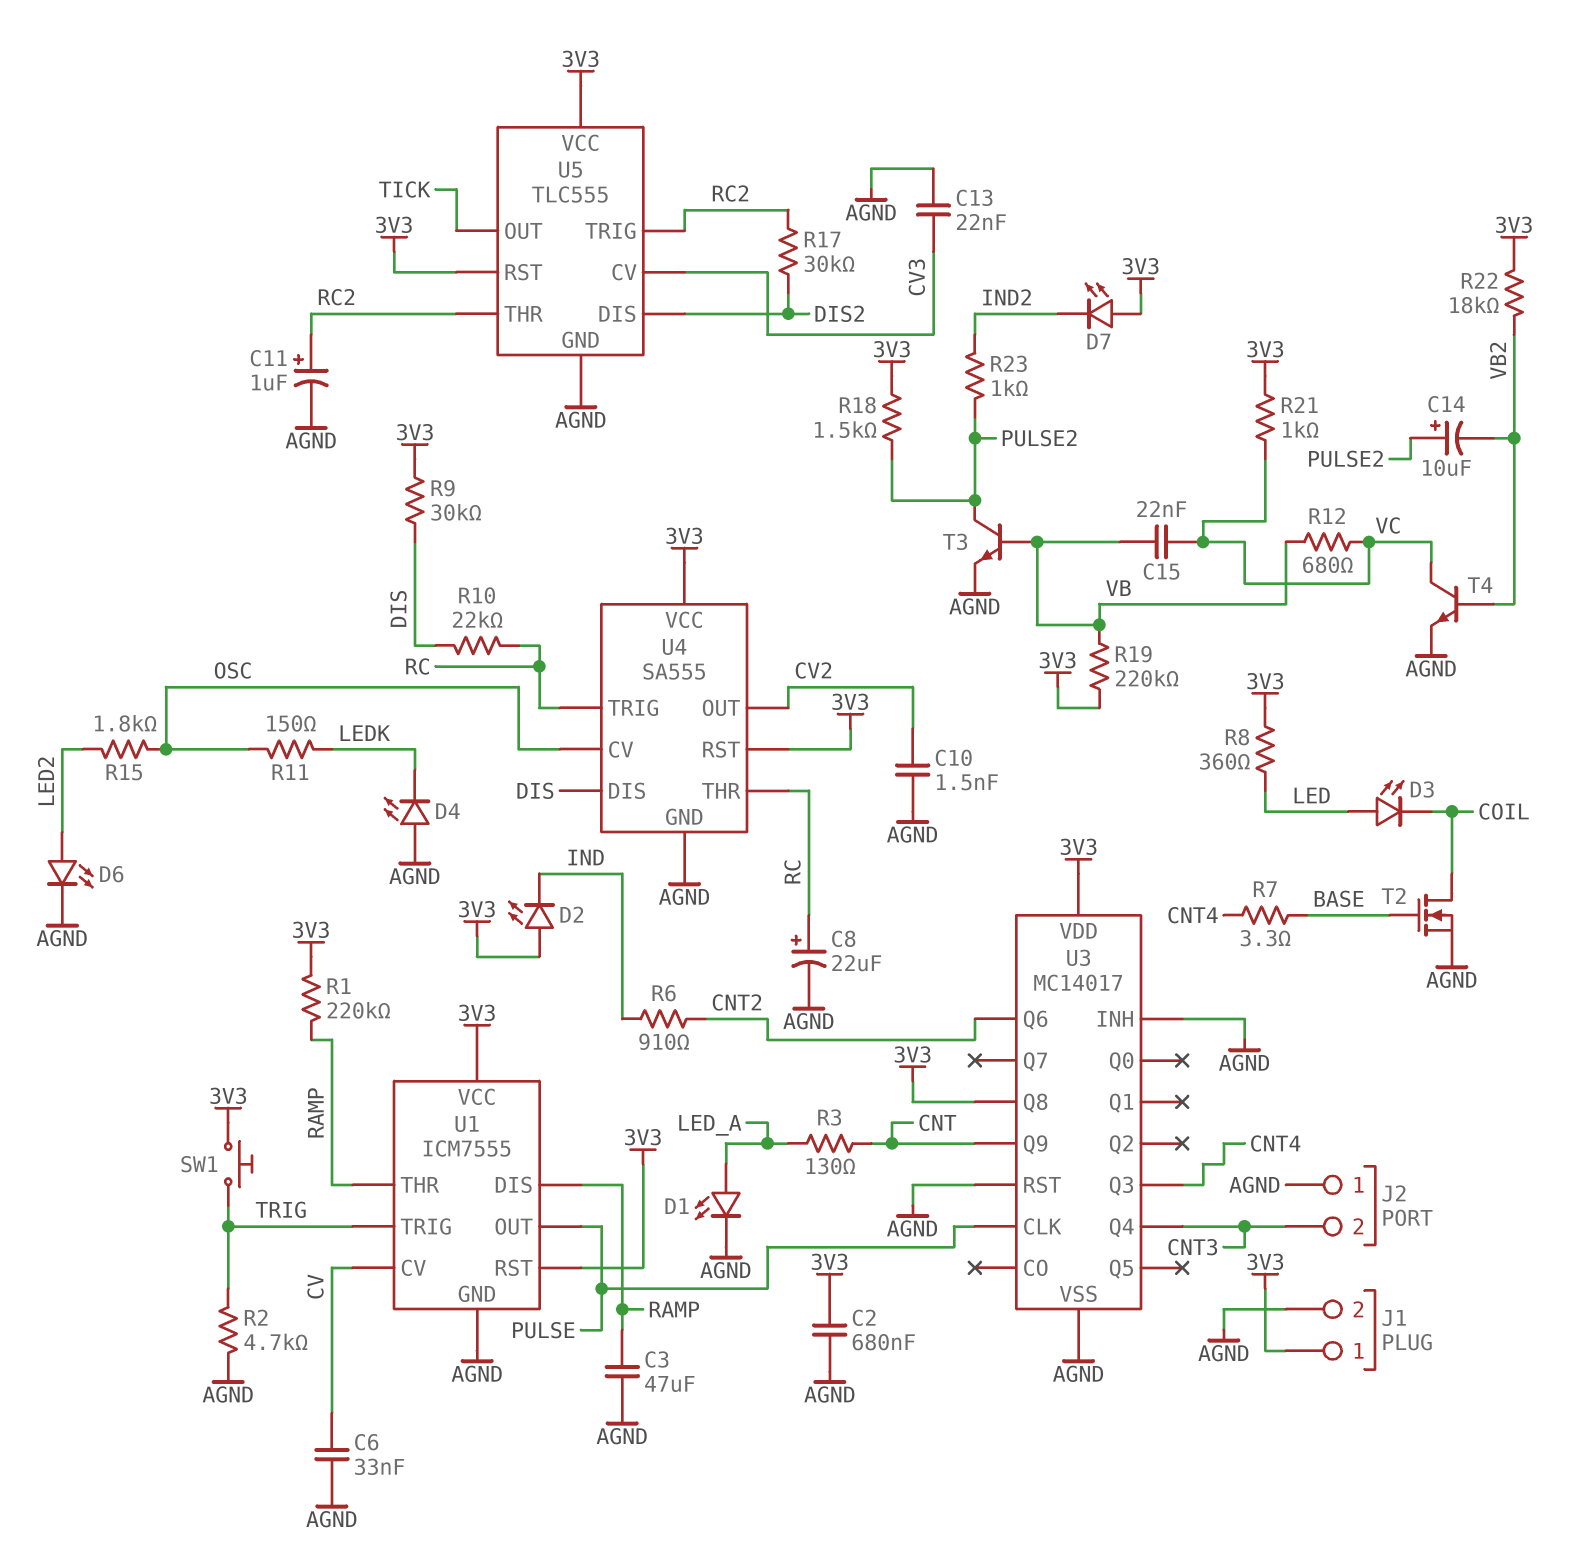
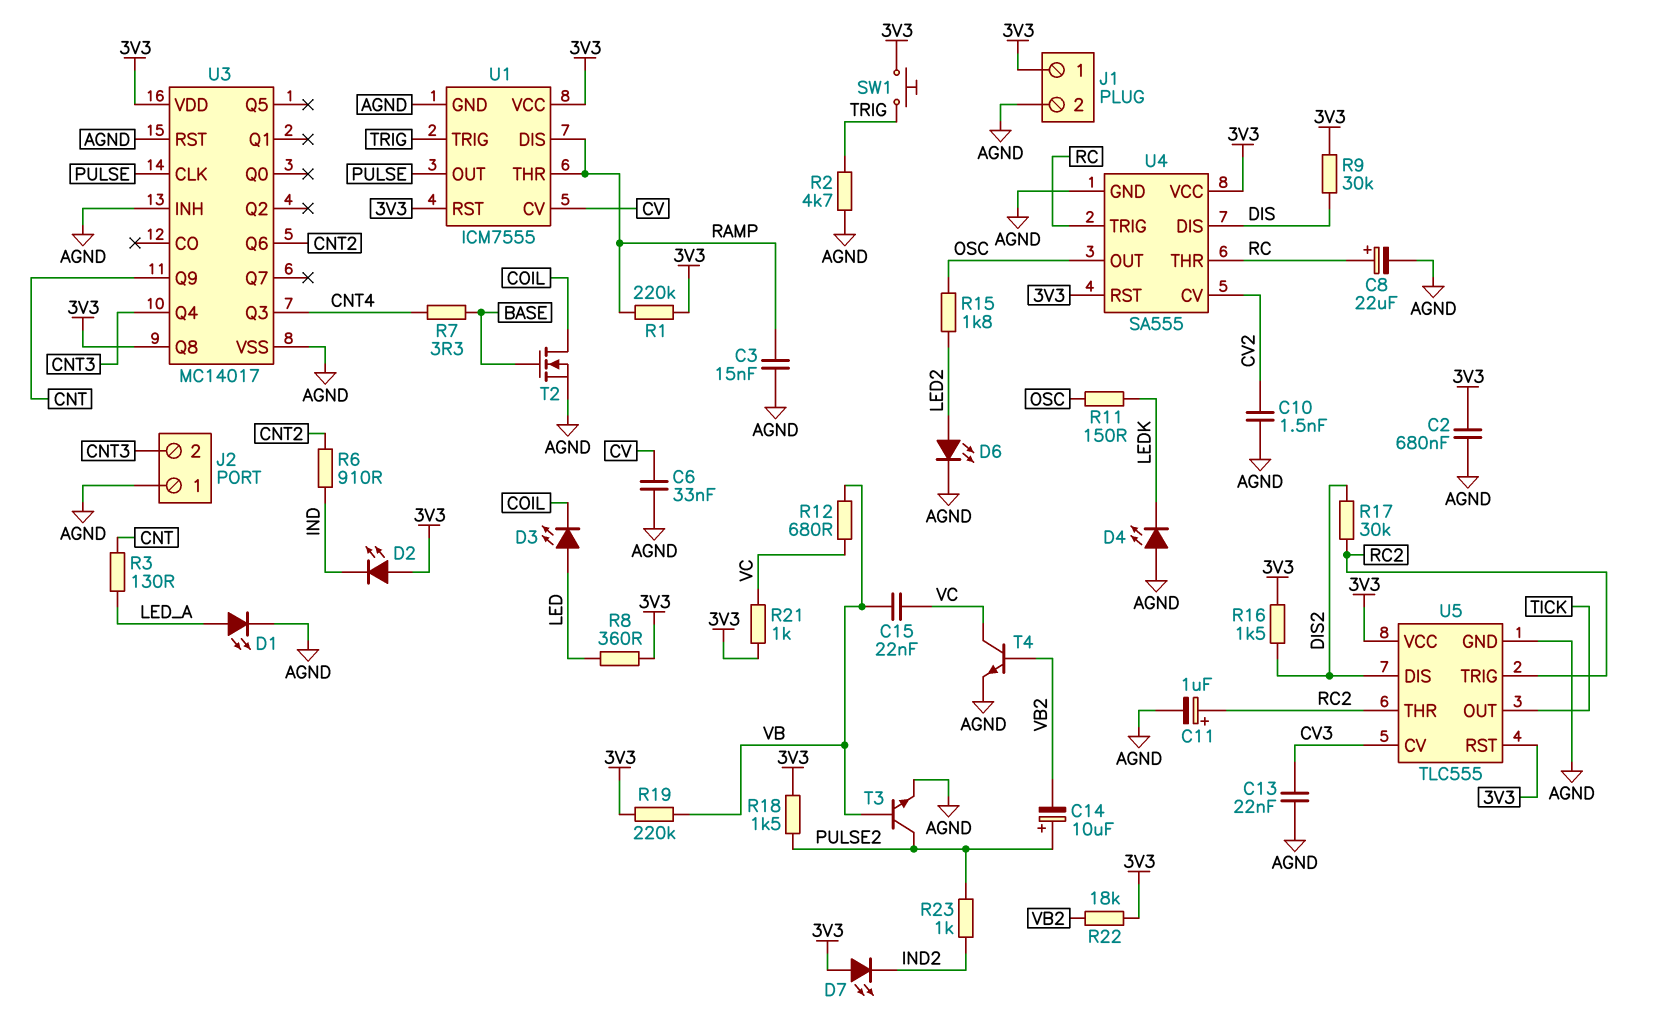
C3: 47uF (AGND, RAMP) -> 15nF (AGND, RAMP)
R10: 22k (DIS, RC) -> none
R16: none -> 1.5k (3V3, DIS2)
U4 pin CV: OSC -> CV2
U4 pin OUT: CV2 -> OSC

